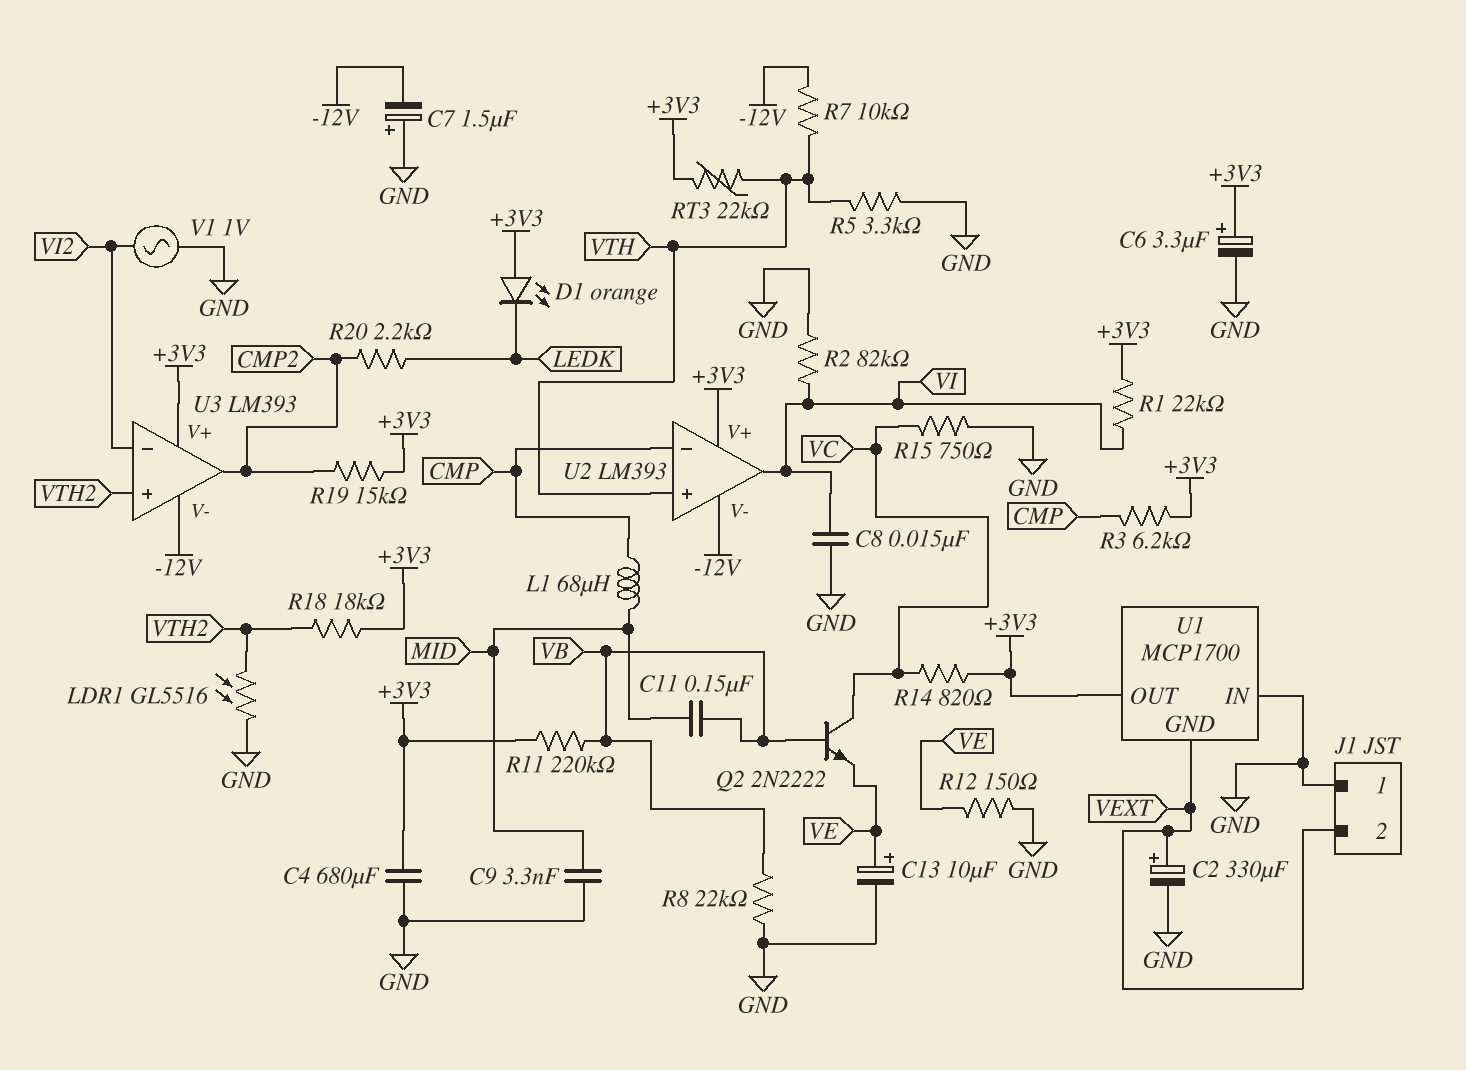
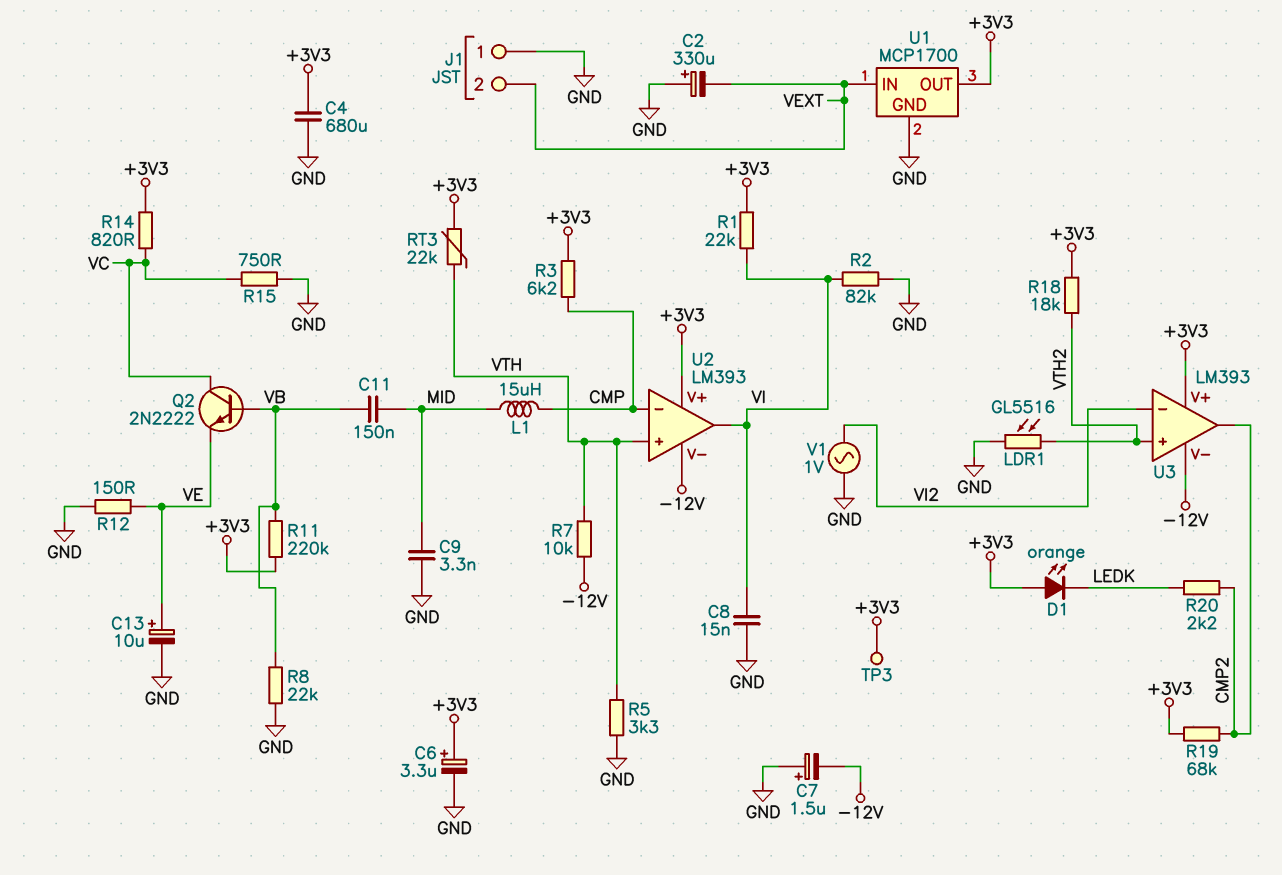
C2: 330uF (plus VEXT, minus GND) -> 330uF (plus GND, minus VEXT)
L1: 68uH (CMP, MID) -> 15uH (CMP, MID)
R19: 15k (+3V3, CMP2) -> 68k (+3V3, CMP2)
TP3: none -> test point (+3V3)
U1 pin GND: VEXT -> GND
U1 pin IN: GND -> VEXT

